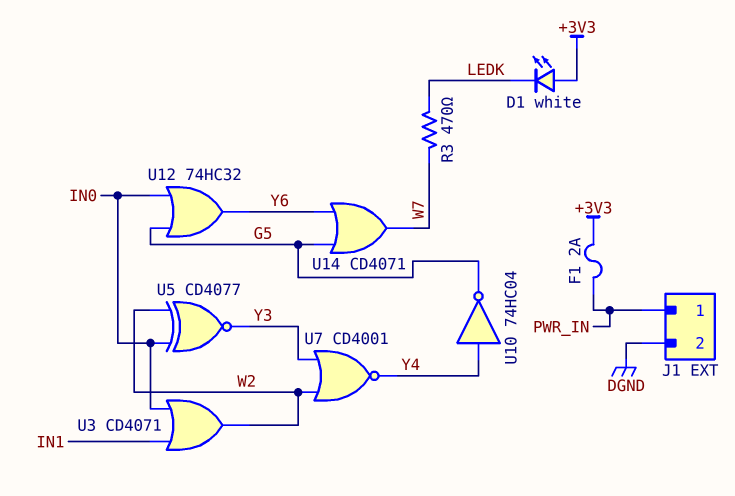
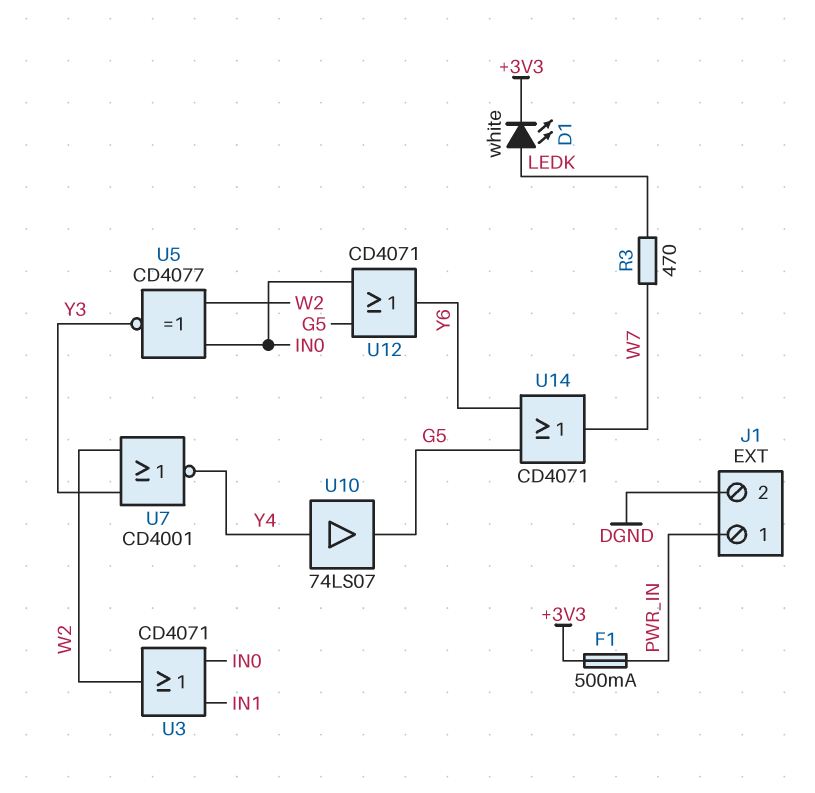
D1: LED white (A +3V3, K LEDK) -> LED white (A LEDK, K +3V3)
F1: 2A (+3V3, PWR_IN) -> 500mA (+3V3, PWR_IN)
U10: NOT 74HC04 (in Y4, out G5) -> buffer 74LS07 (in Y4, out G5)
U12: OR 74HC32 (in G5, in IN0, out Y6) -> OR CD4071 (in G5, in IN0, out Y6)

